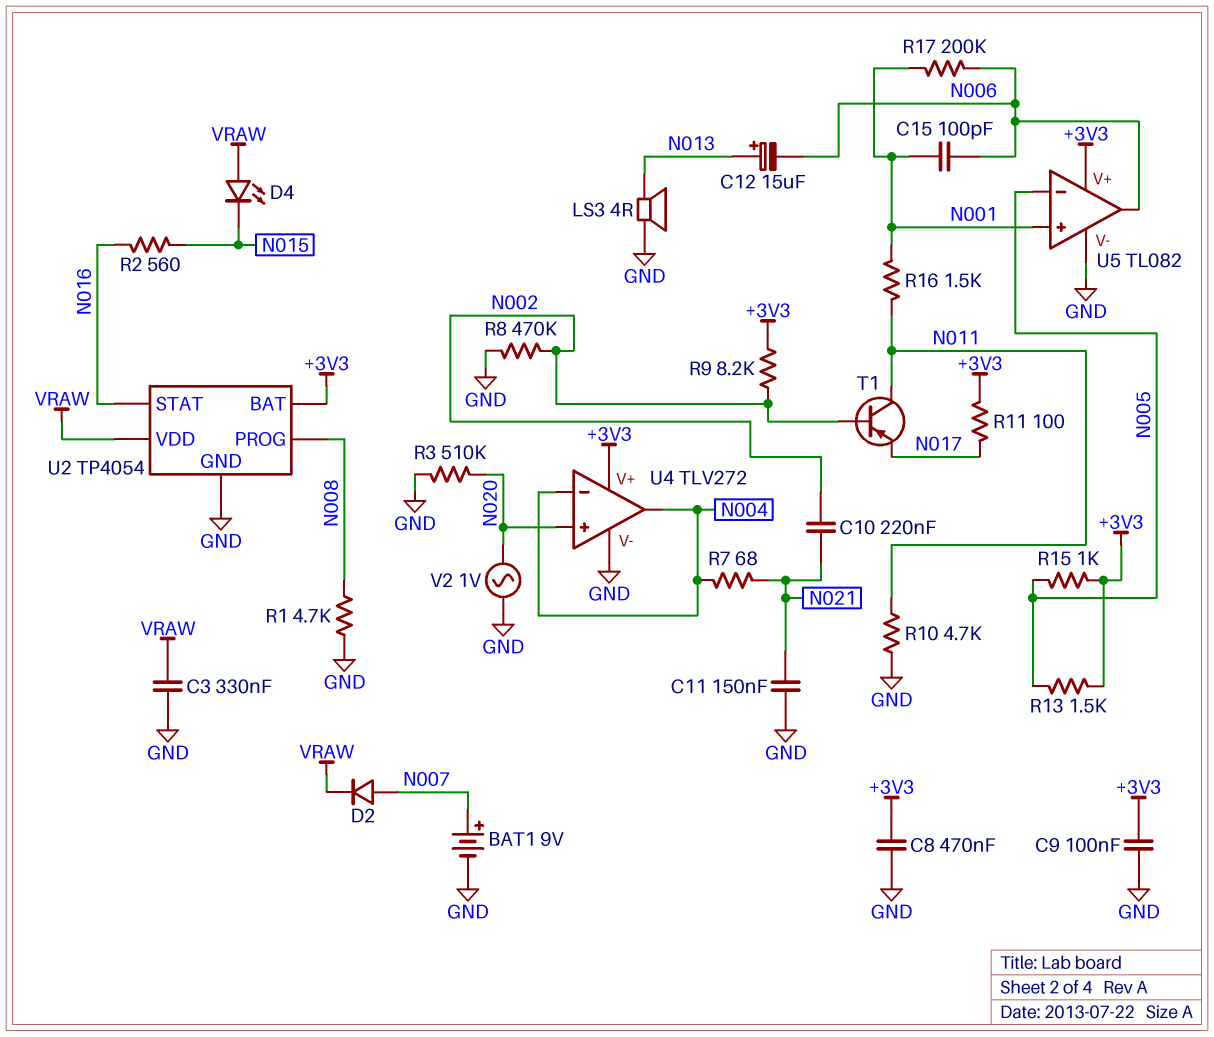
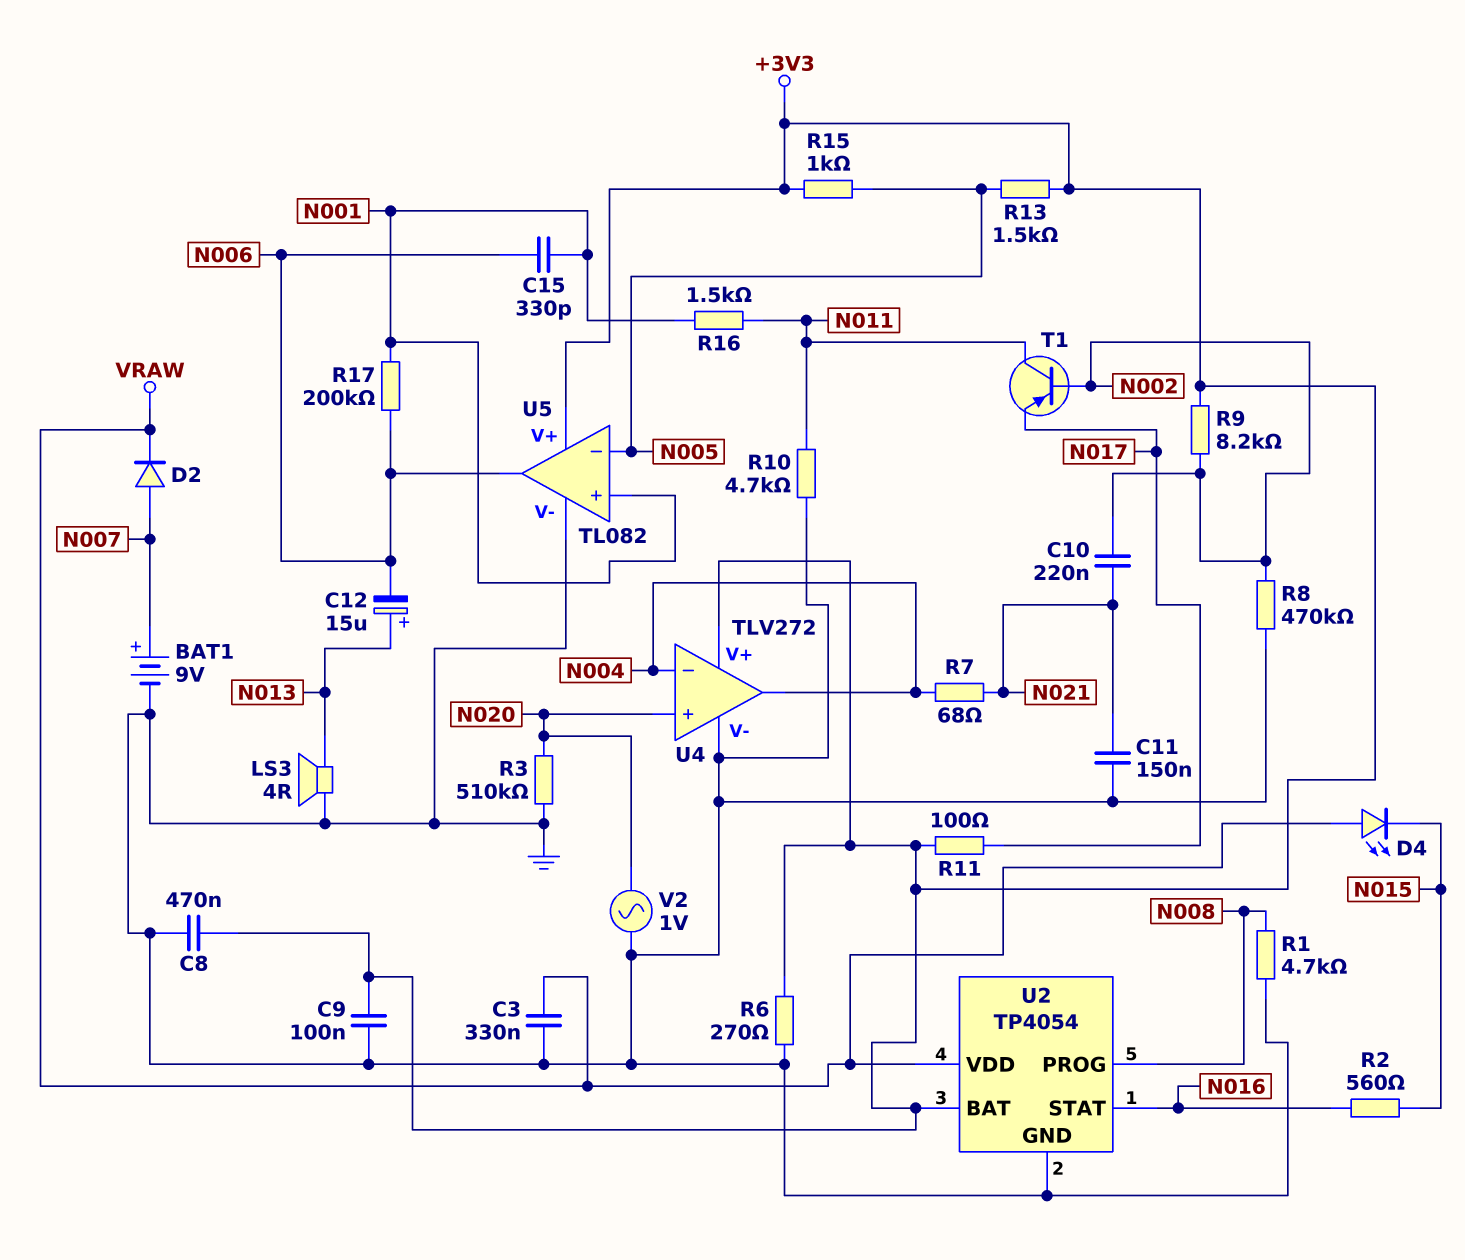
C15: 100pF (N001, N006) -> 330pF (N001, N006)
R6: none -> 270 (+3V3, GND)

